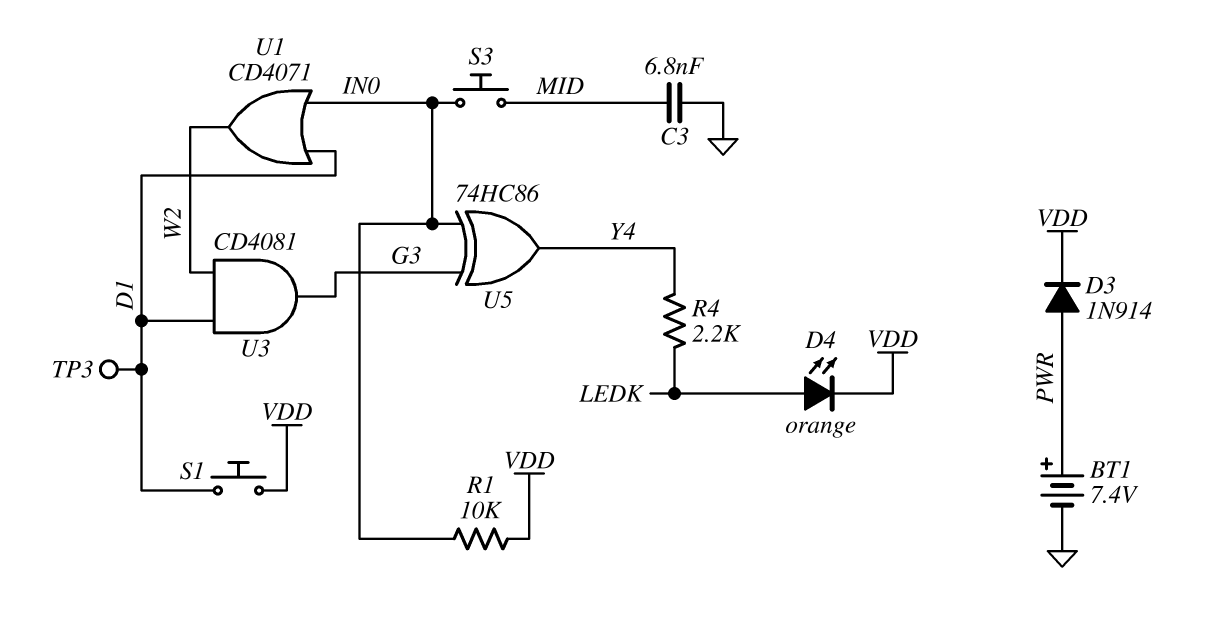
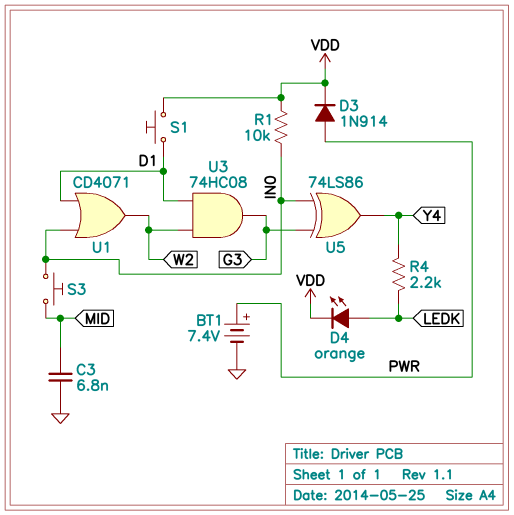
TP3: test point (D1) -> none
U3: AND CD4081 (in D1, in W2, out G3) -> AND 74HC08 (in D1, in W2, out G3)
U5: XOR 74HC86 (in G3, in IN0, out Y4) -> XOR 74LS86 (in G3, in IN0, out Y4)

